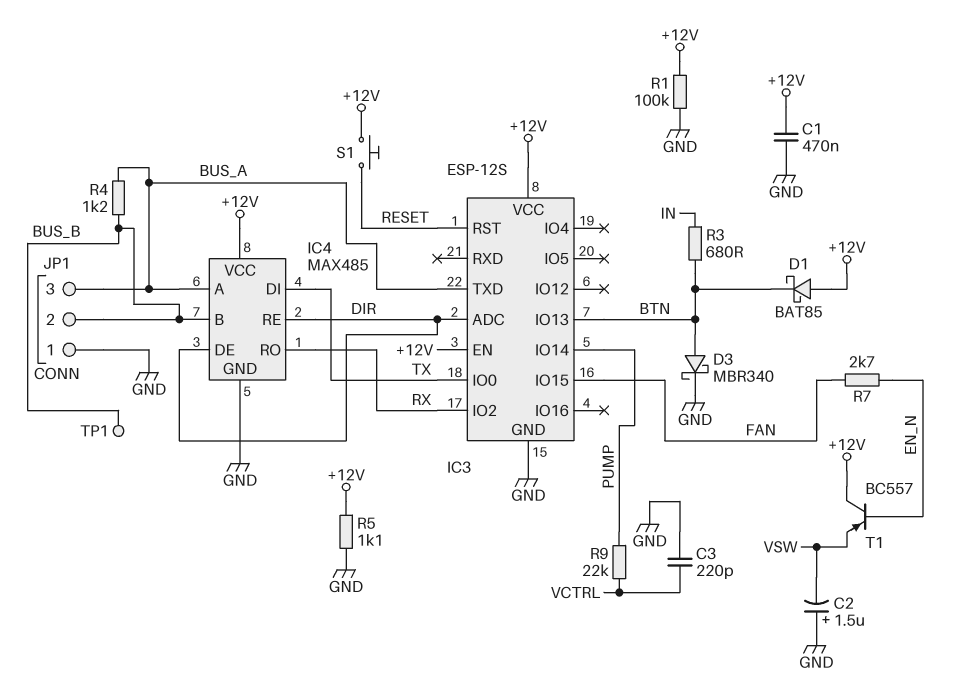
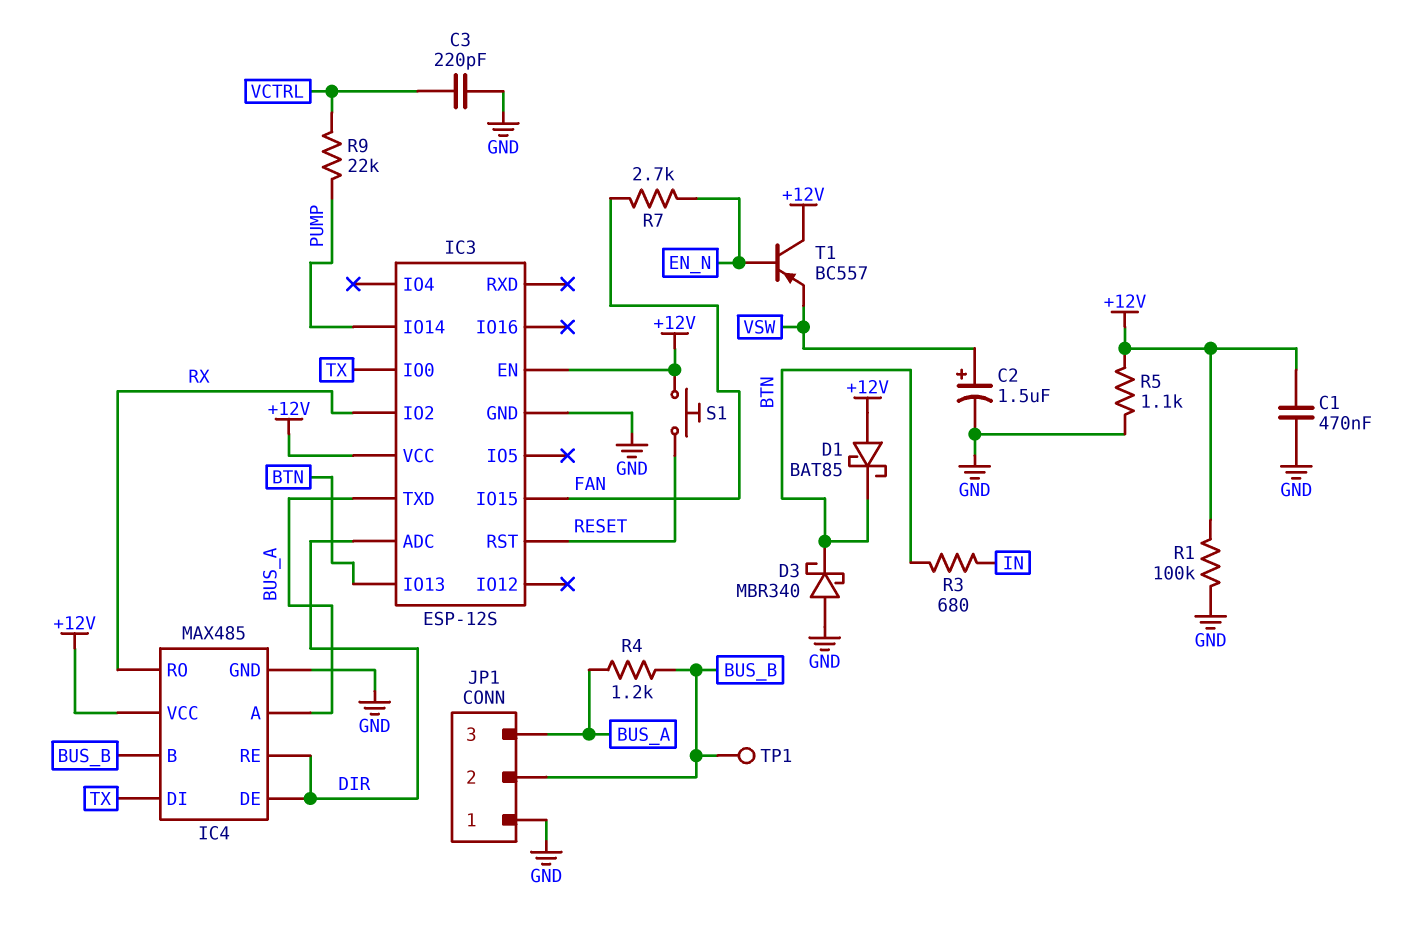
C2: 1.5uF (plus GND, minus VSW) -> 1.5uF (plus VSW, minus GND)
D3: schottky MBR340 (A BTN, K GND) -> schottky MBR340 (A GND, K BTN)

